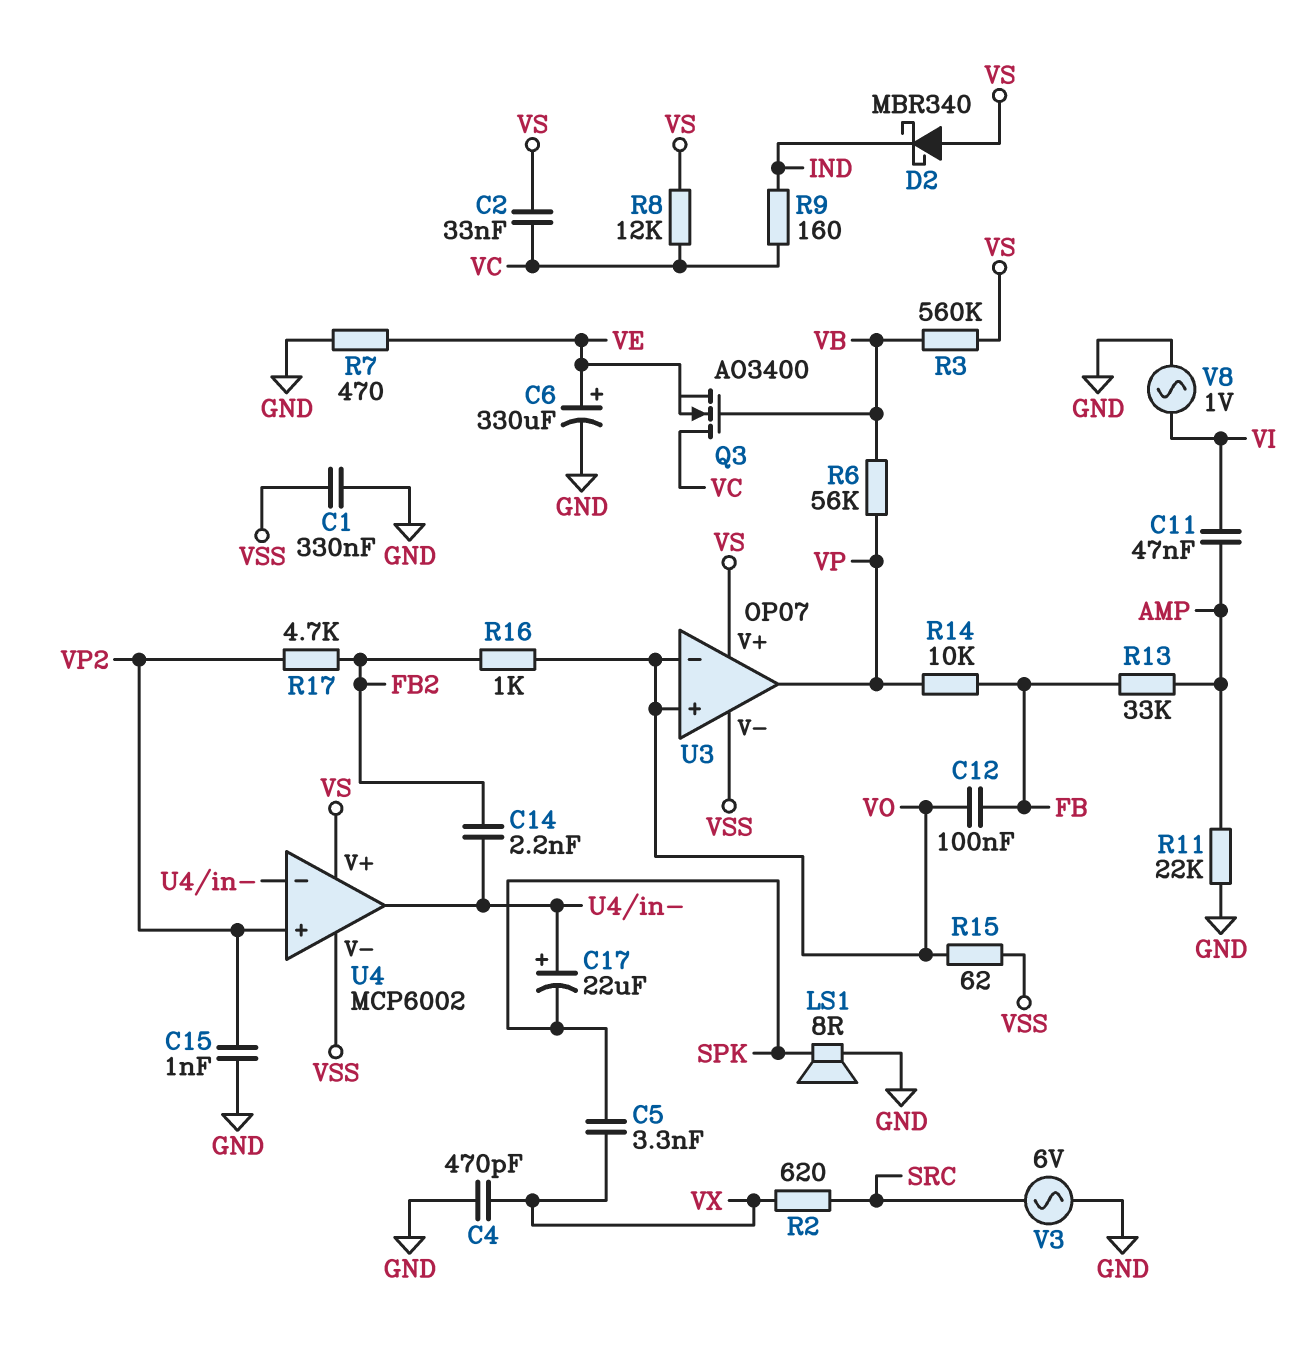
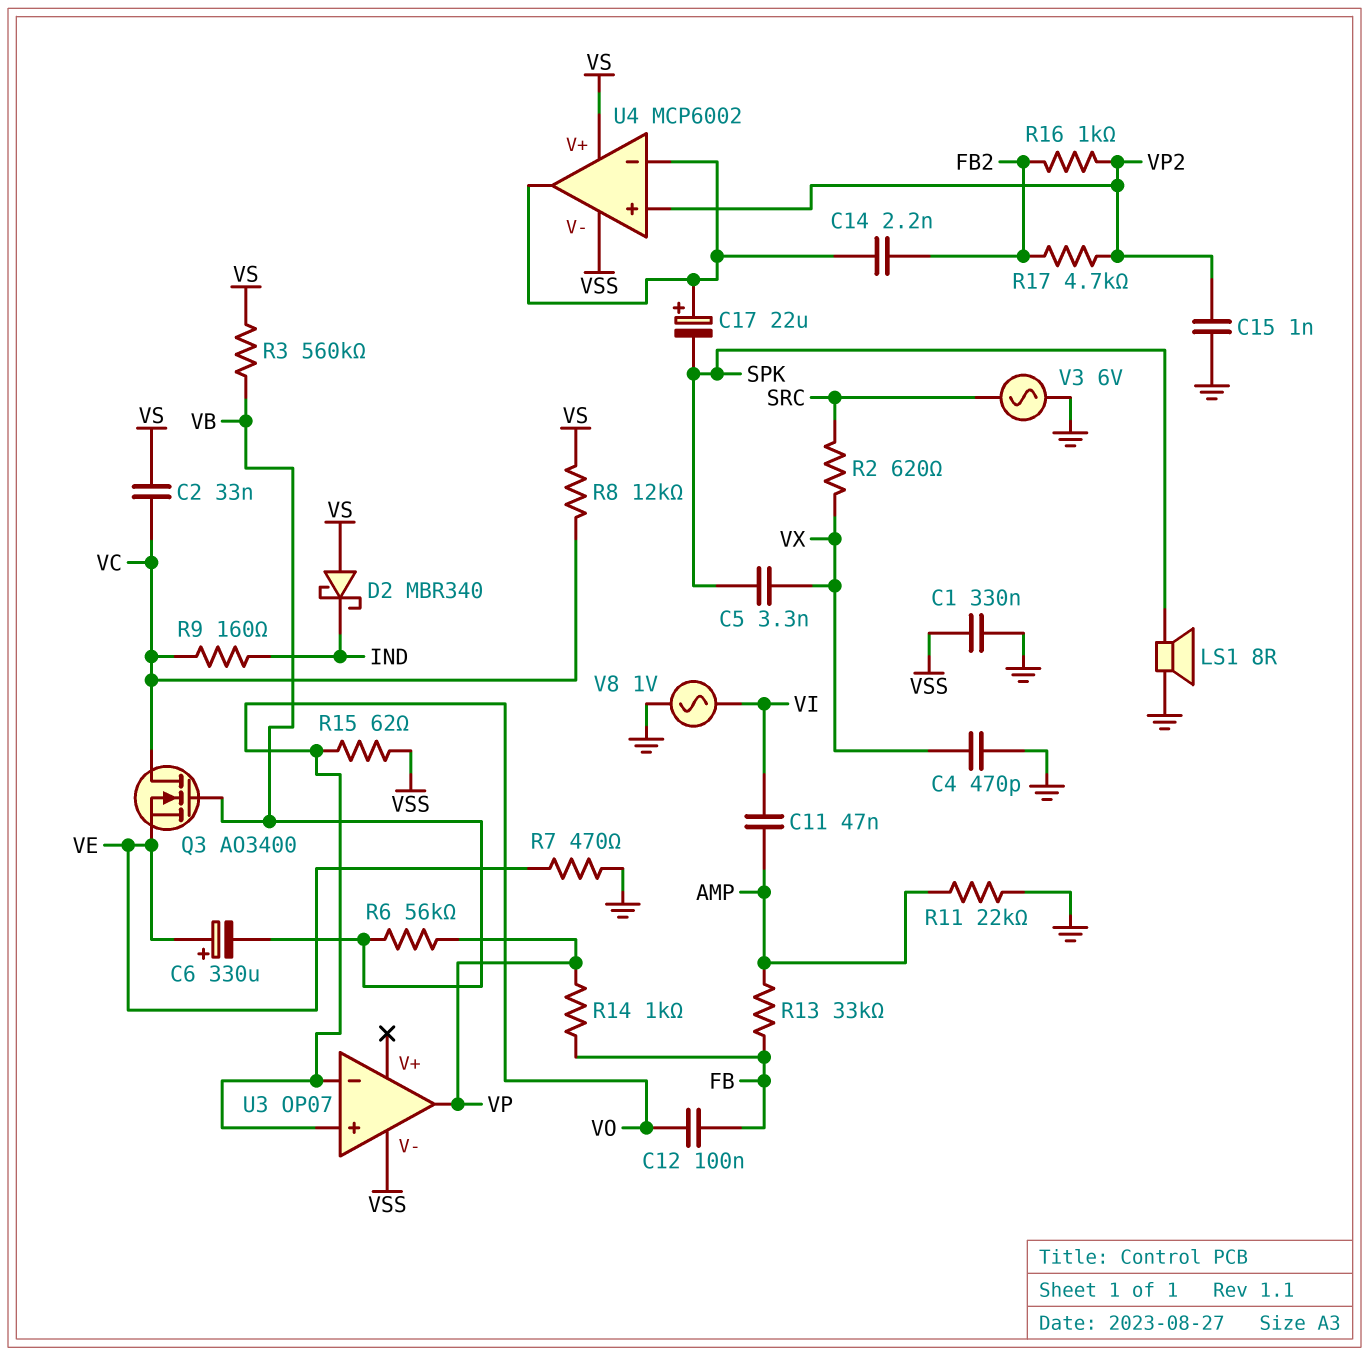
C6: 330uF (plus VE, minus GND) -> 330uF (plus VE, minus VB)
R14: 10k (FB, VP) -> 1k (FB, VP)
R16: 1k (FB2, VO) -> 1k (FB2, VP2)
U3 pin V+: VS -> none

